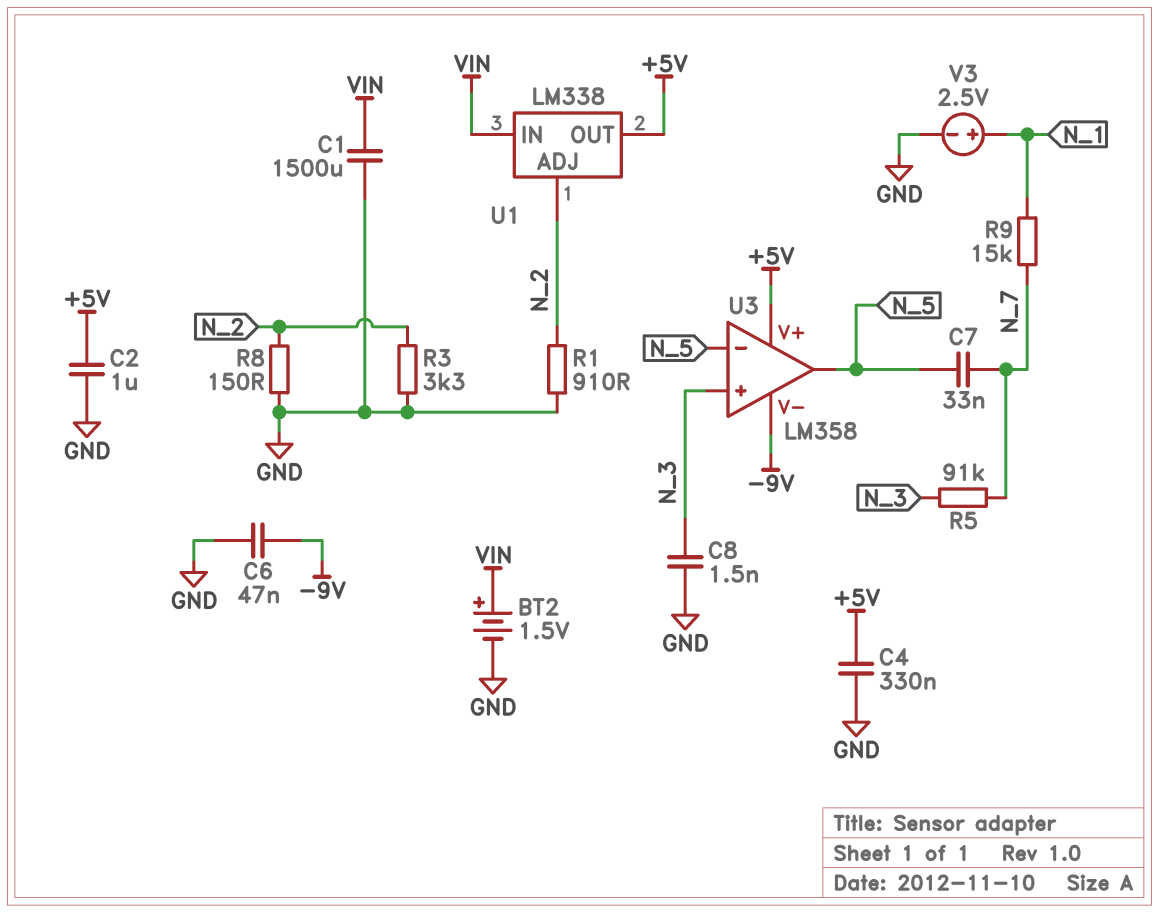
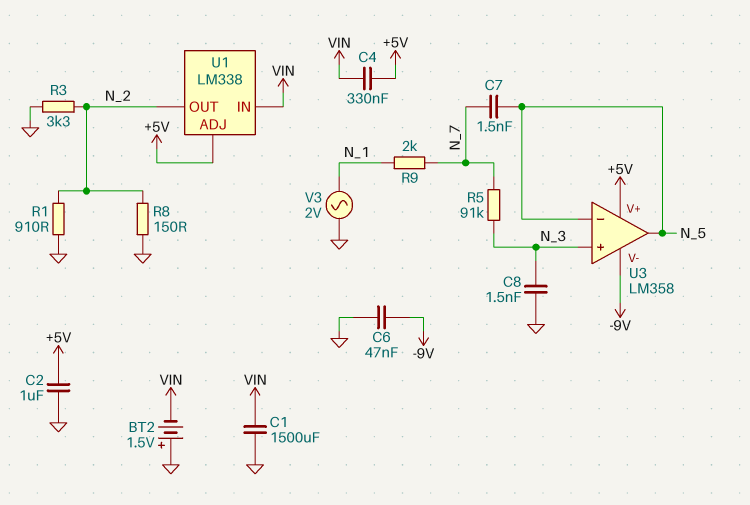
BT2: 1.5V (plus VIN, minus GND) -> 1.5V (plus GND, minus VIN)
C4: 330nF (+5V, GND) -> 330nF (+5V, VIN)
C7: 33nF (N_5, N_7) -> 1.5nF (N_5, N_7)
R9: 15k (N_1, N_7) -> 2k (N_1, N_7)
U1 pin ADJ: N_2 -> +5V
U1 pin OUT: +5V -> N_2
V3: 2.5V (plus N_1, minus GND) -> AC 2V (GND, N_1)

